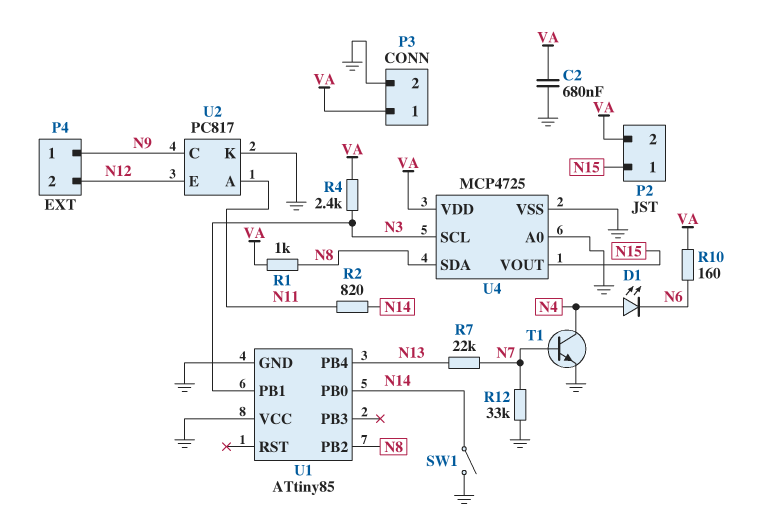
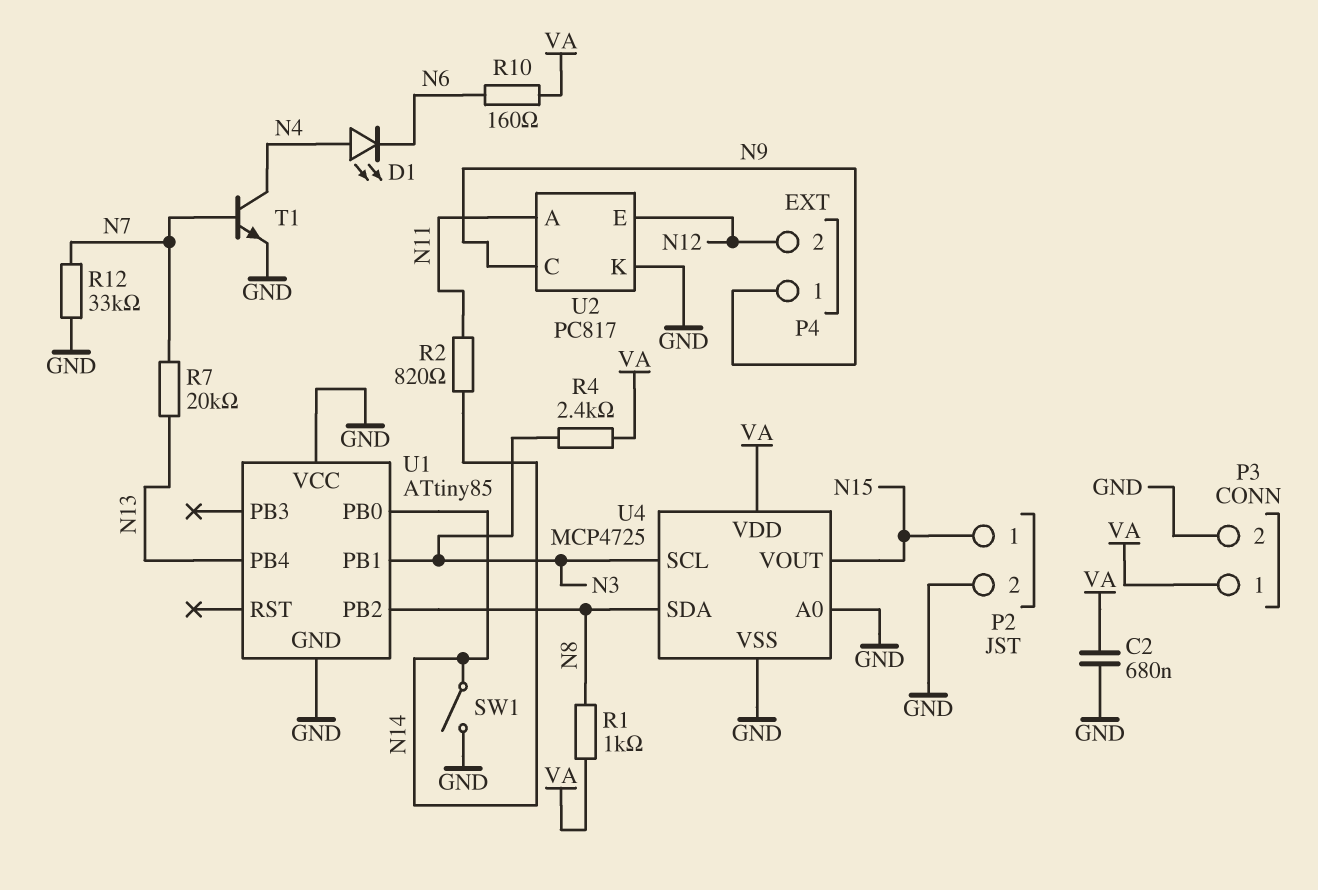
P2 pin 2: VA -> GND
R7: 22k (N7, N13) -> 20k (N7, N13)

